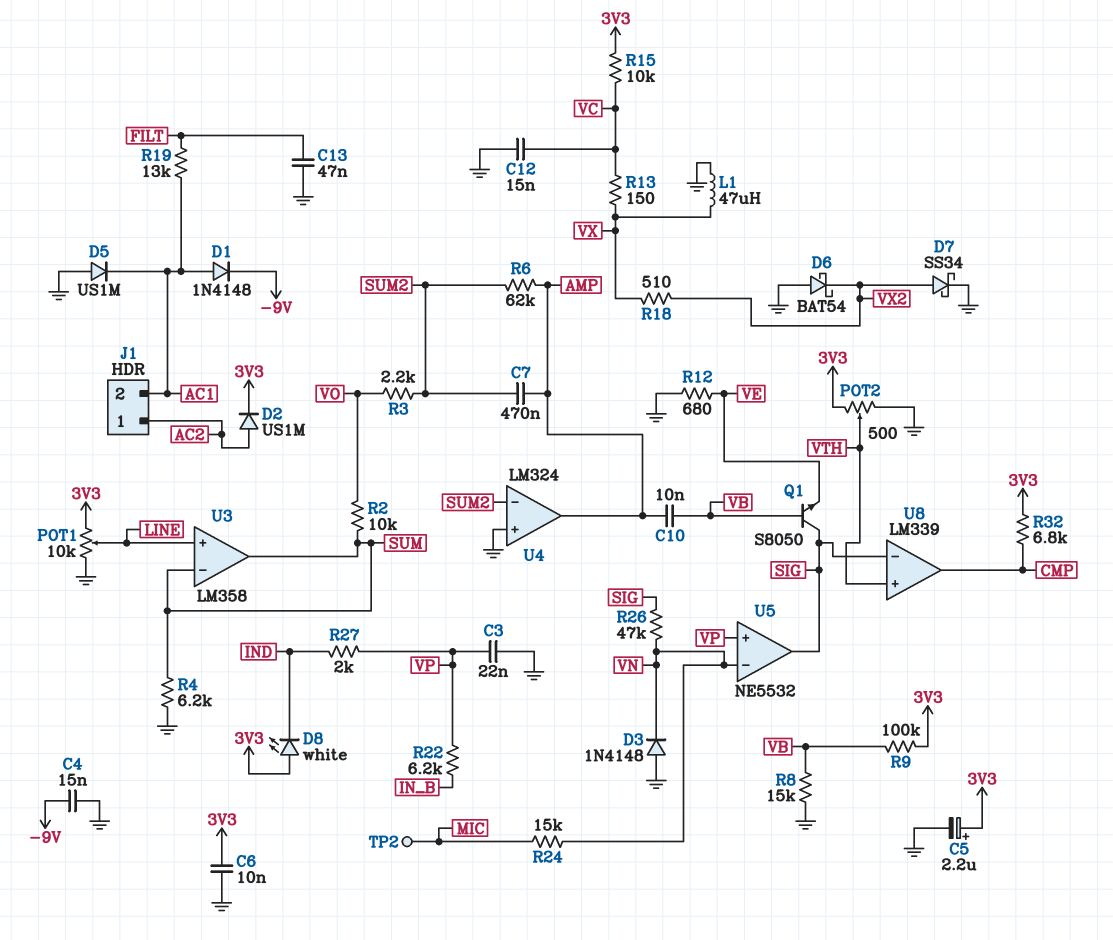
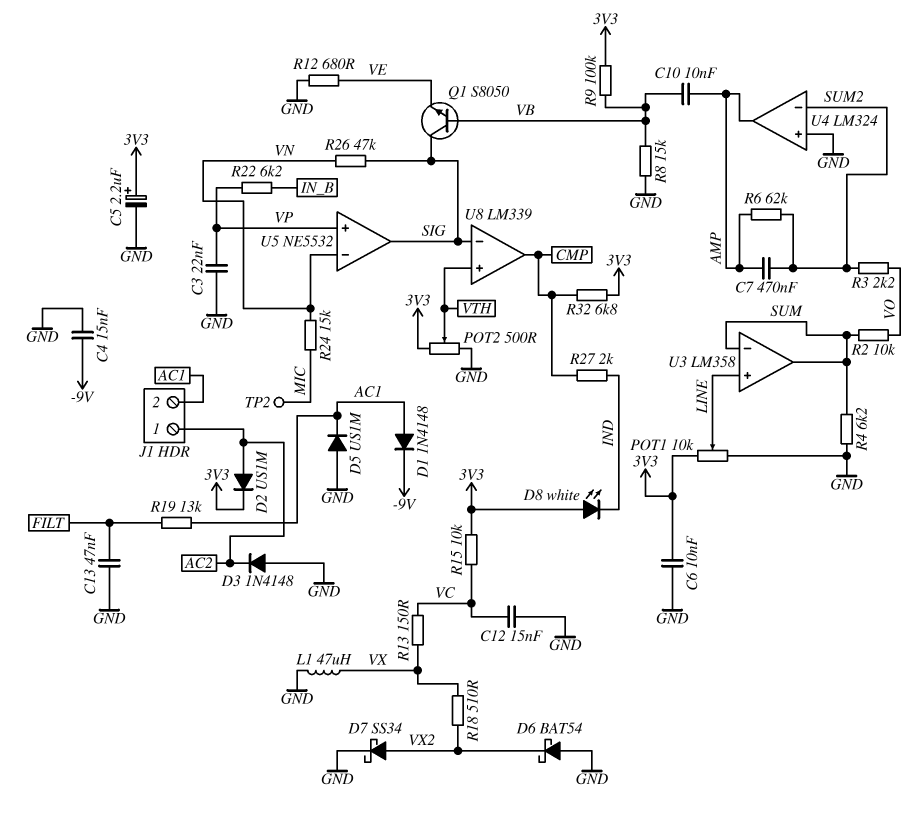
D3: diode 1N4148 (A GND, K VN) -> diode 1N4148 (A GND, K AC2)
R27: 2k (IND, VP) -> 2k (CMP, IND)

